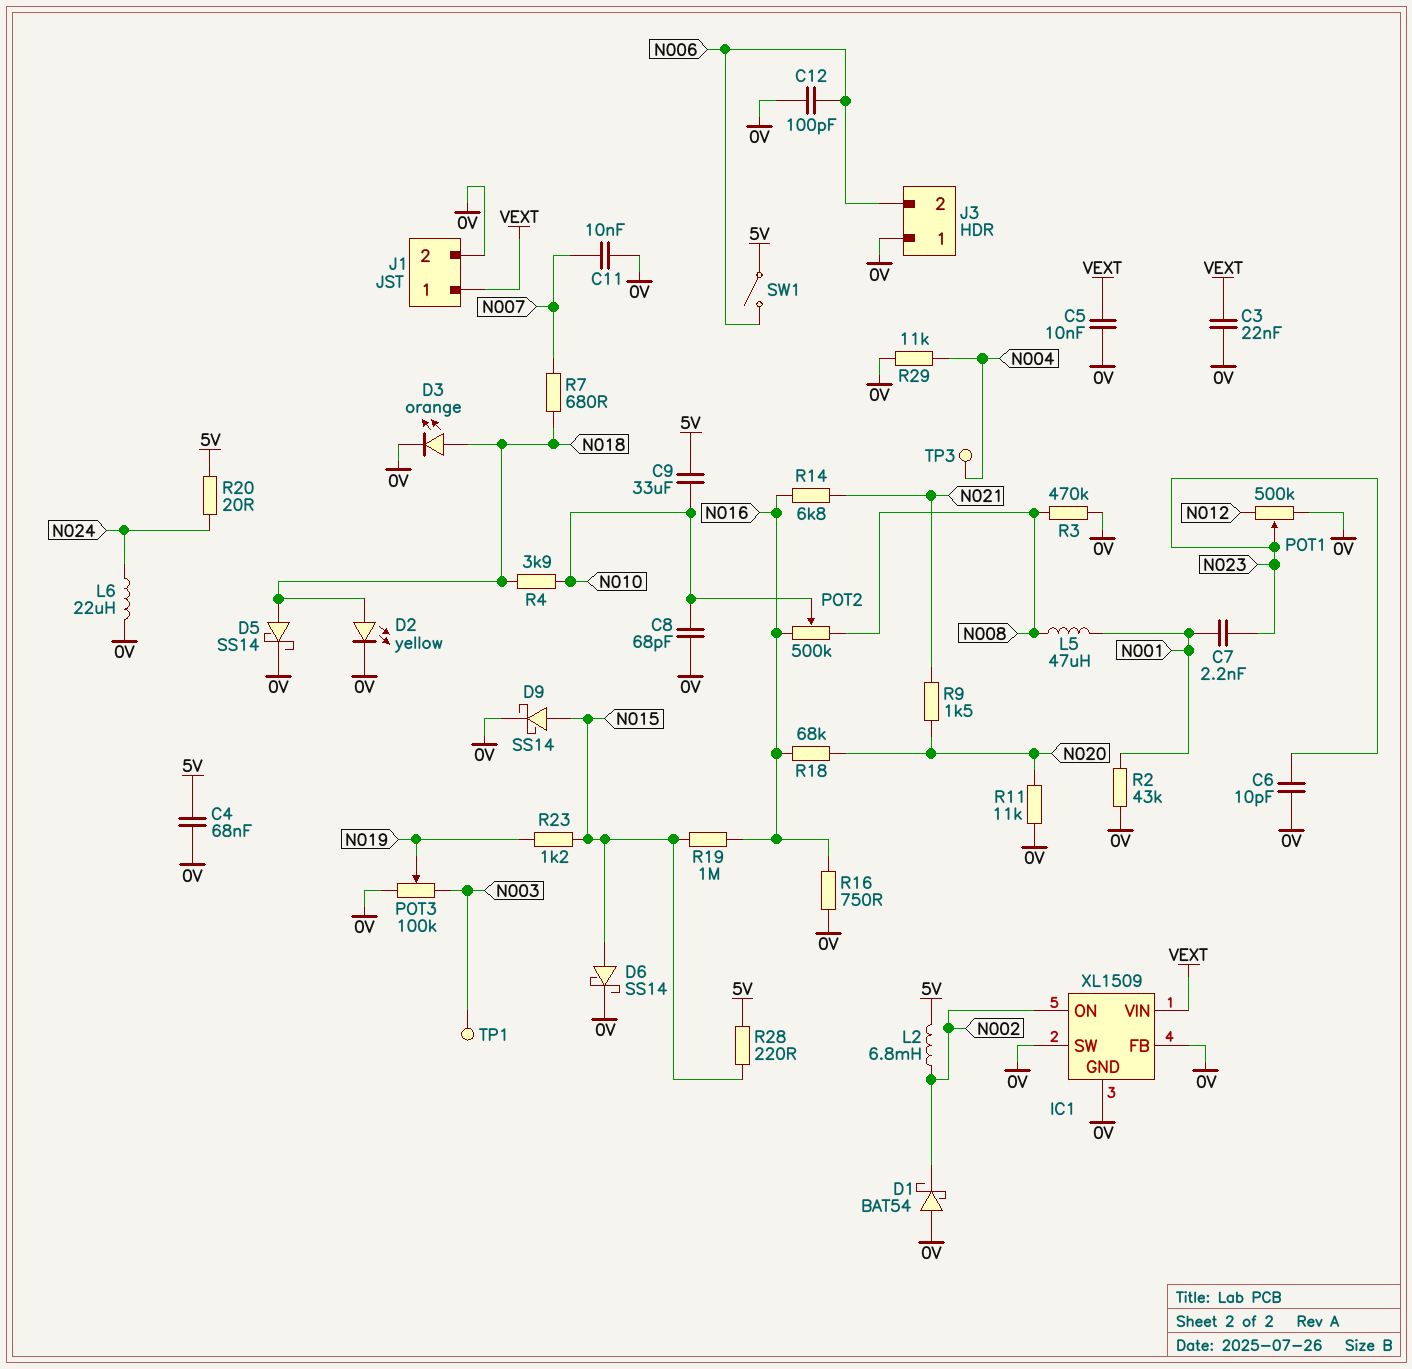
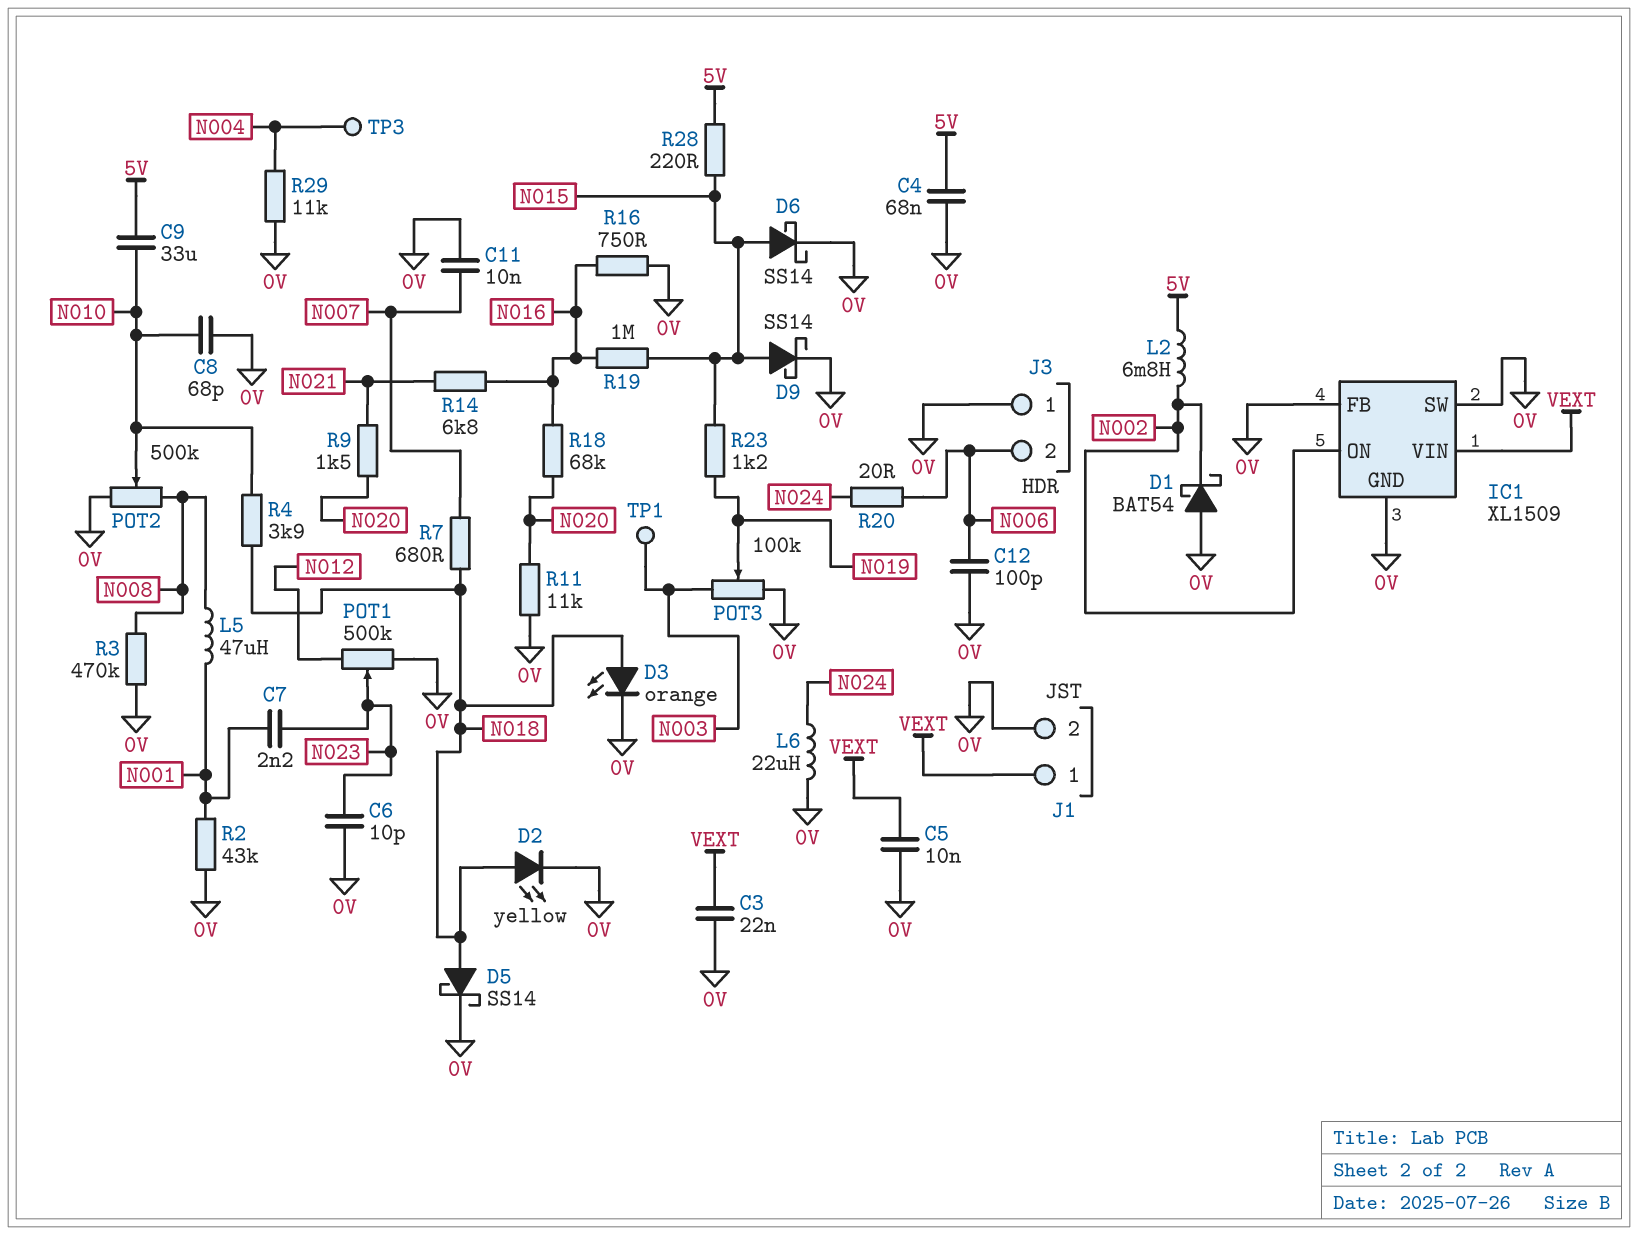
POT2: 500k (N008, N016, wiper N010) -> 500k (0V, N008, wiper N010)
R20: 20 (5V, N024) -> 20 (N006, N024)
SW1: switch (5V, N006) -> none

